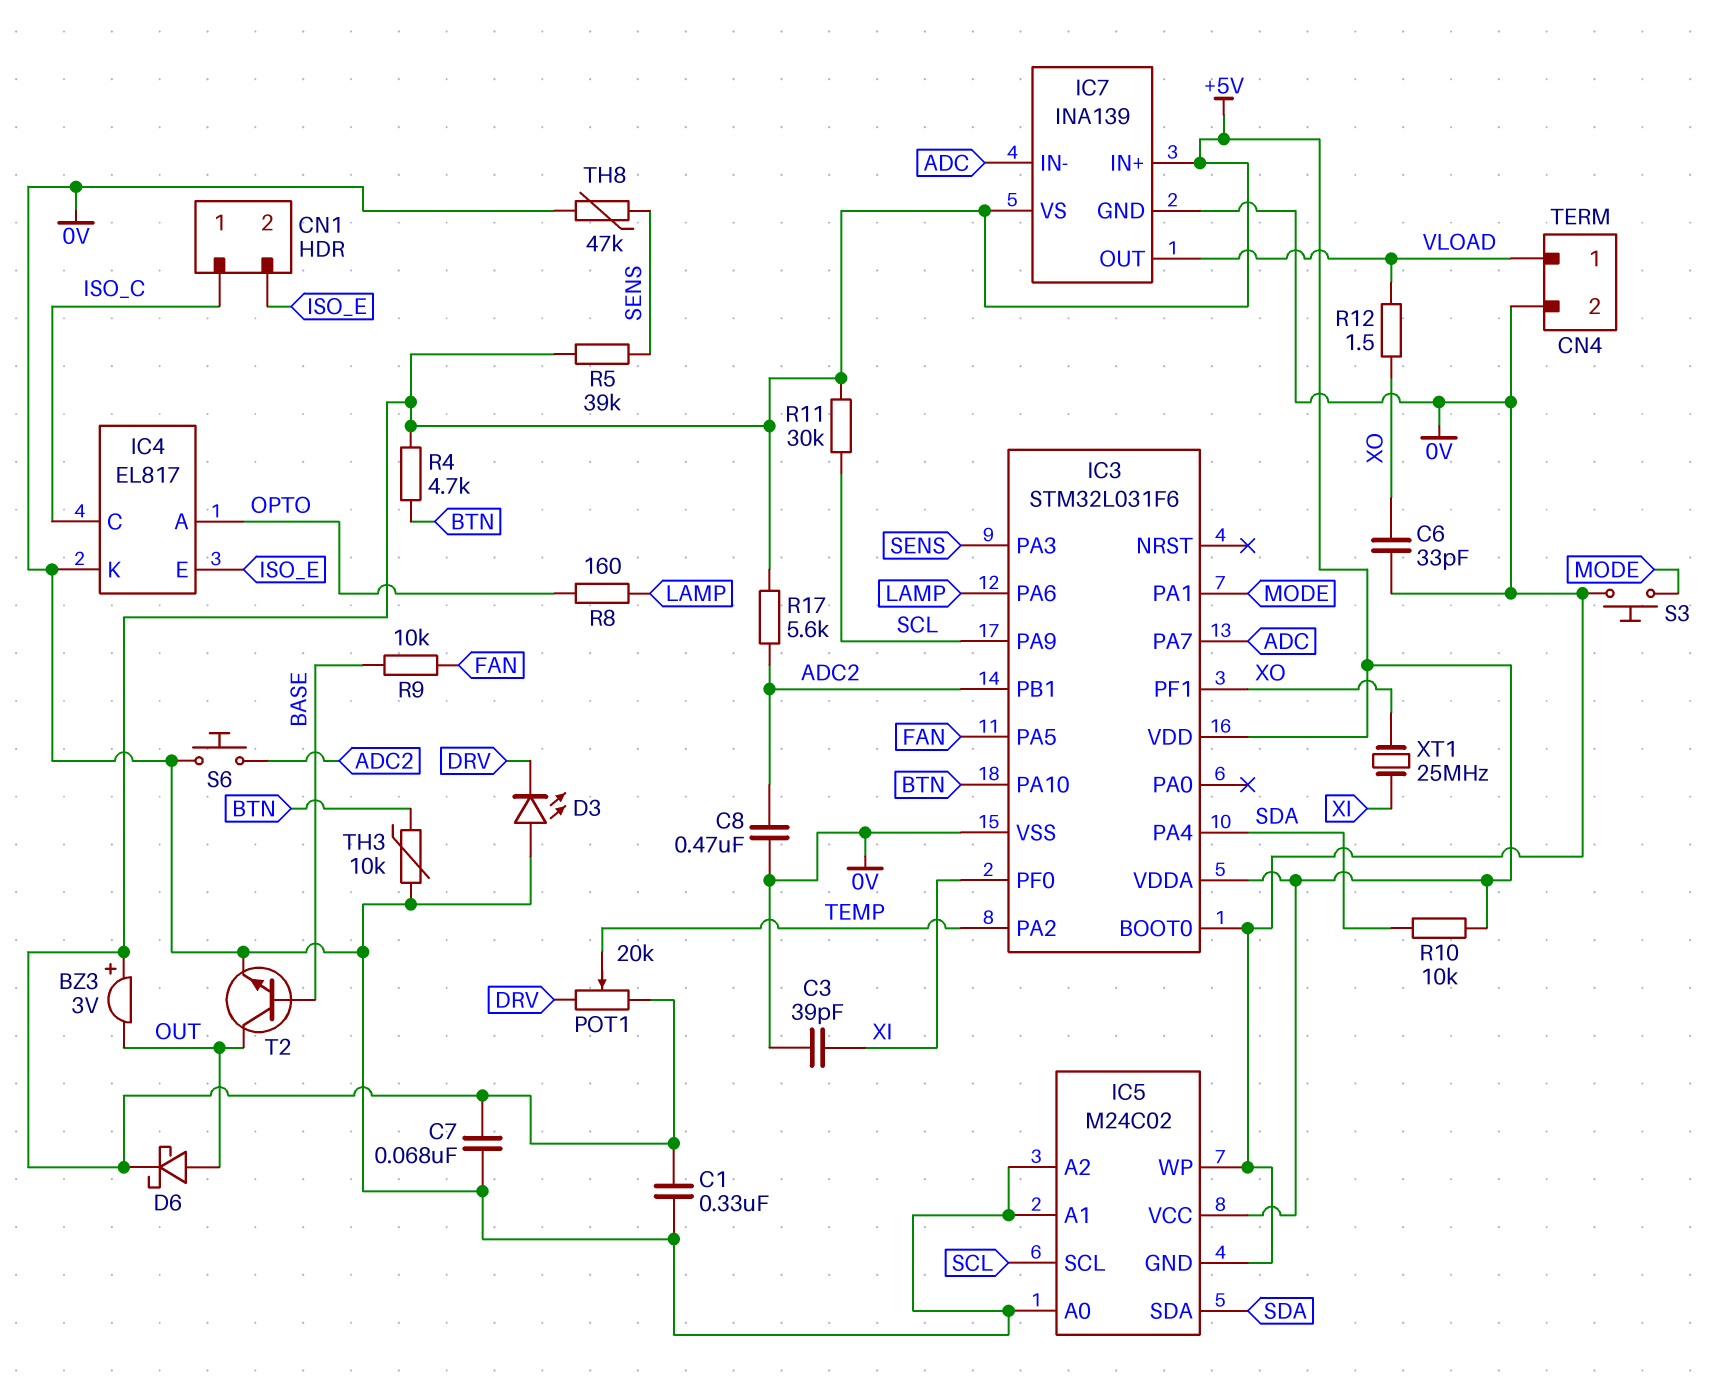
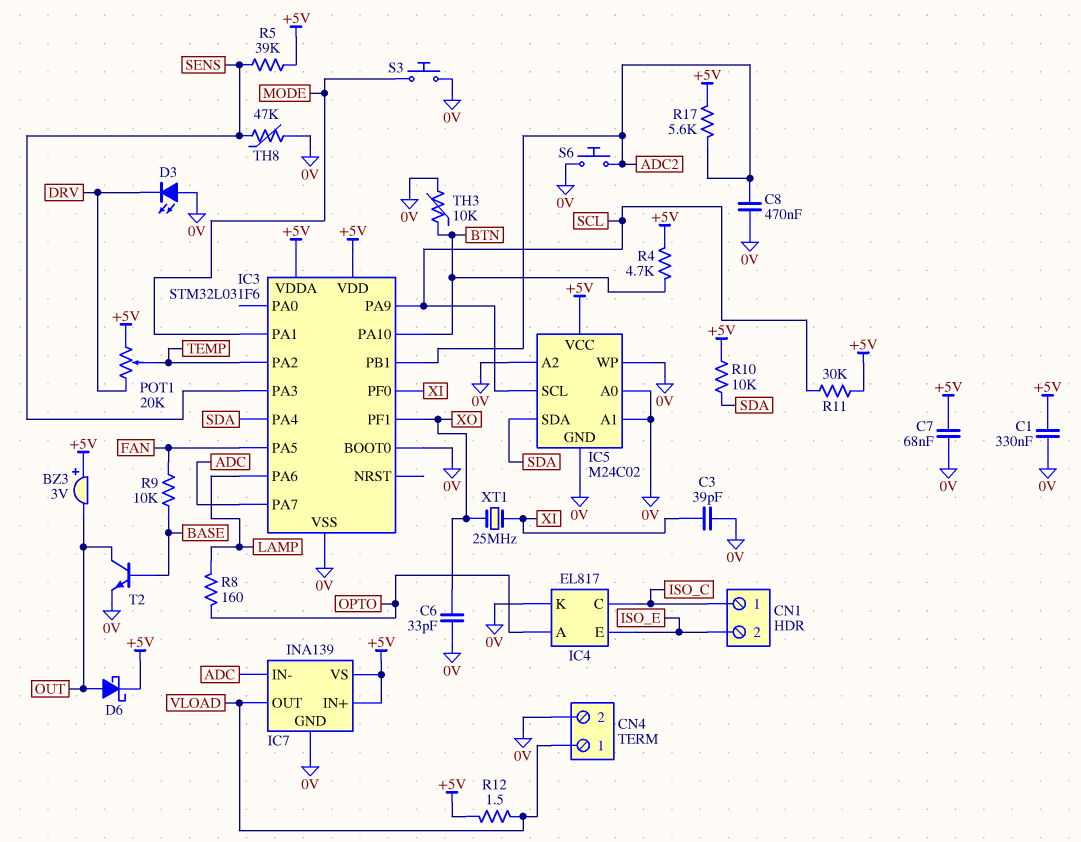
R12: 1.5 (VLOAD, XO) -> 1.5 (+5V, VLOAD)

